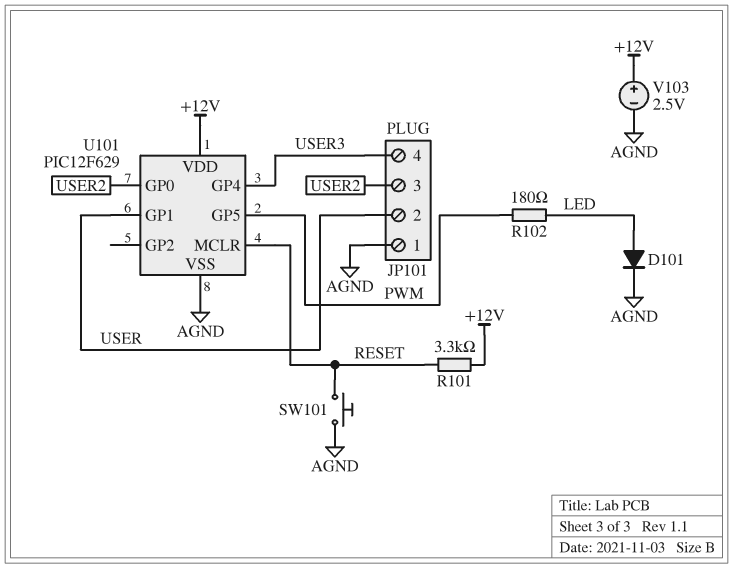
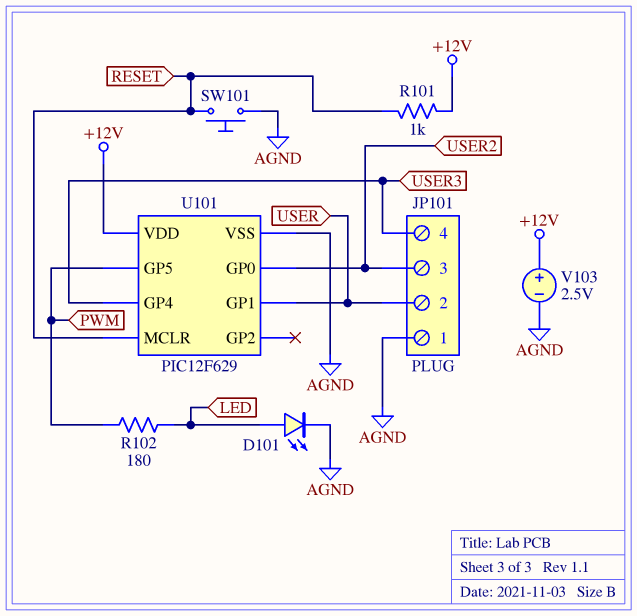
D101: diode (A LED, K AGND) -> LED (A LED, K AGND)
R101: 3.3k (+12V, RESET) -> 1k (+12V, RESET)

